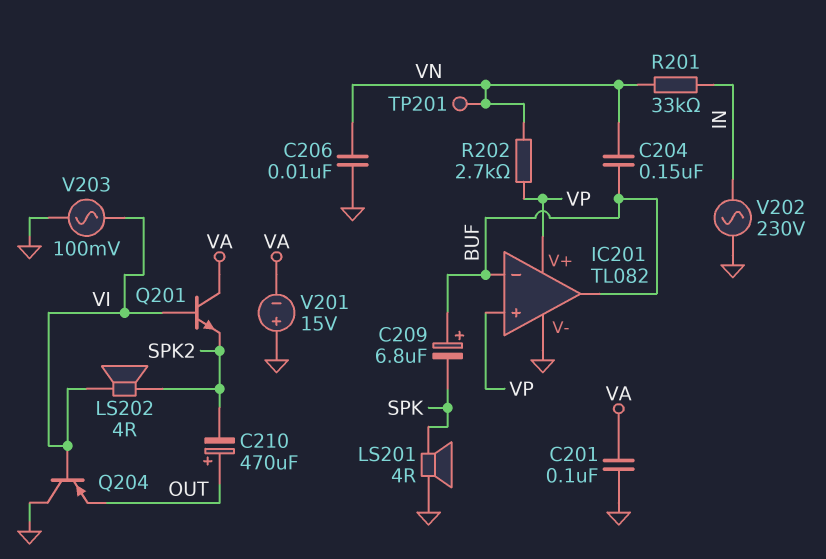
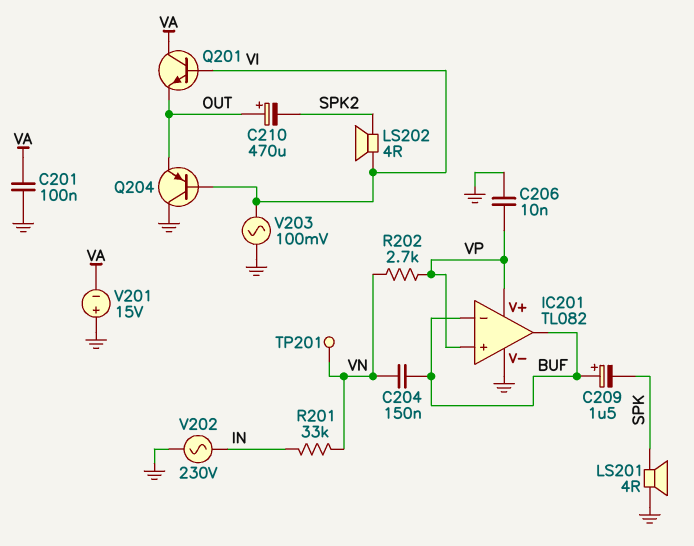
C206: 10nF (GND, VN) -> 10nF (GND, VP)
C209: 6.8uF (plus BUF, minus SPK) -> 1.5uF (plus BUF, minus SPK)
Q201: NPN (B VI, C VA, E SPK2) -> NPN (B VI, C VA, E OUT)

